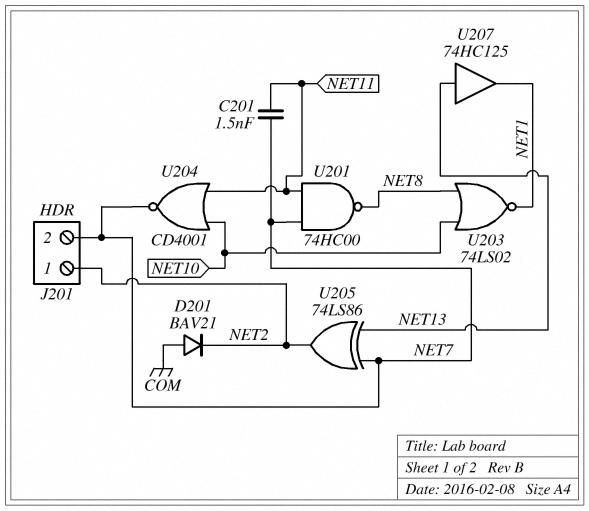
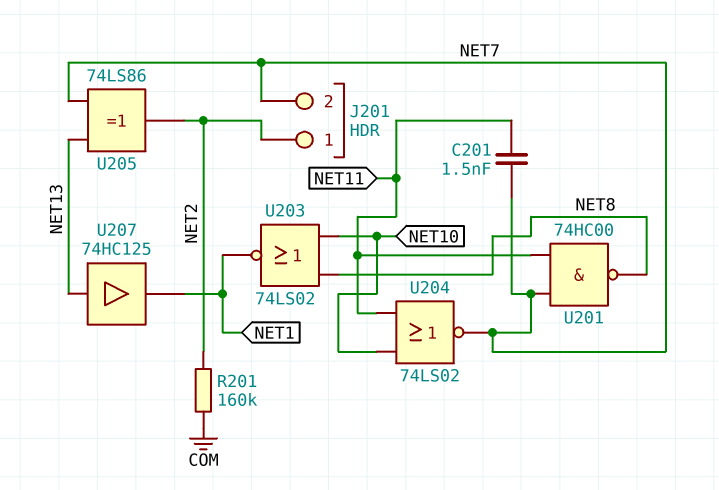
D201: diode BAV21 (A COM, K NET2) -> none
R201: none -> 160k (COM, NET2)
U204: NOR CD4001 (in NET10, in NET11, out NET7) -> NOR 74LS02 (in NET10, in NET11, out NET7)

